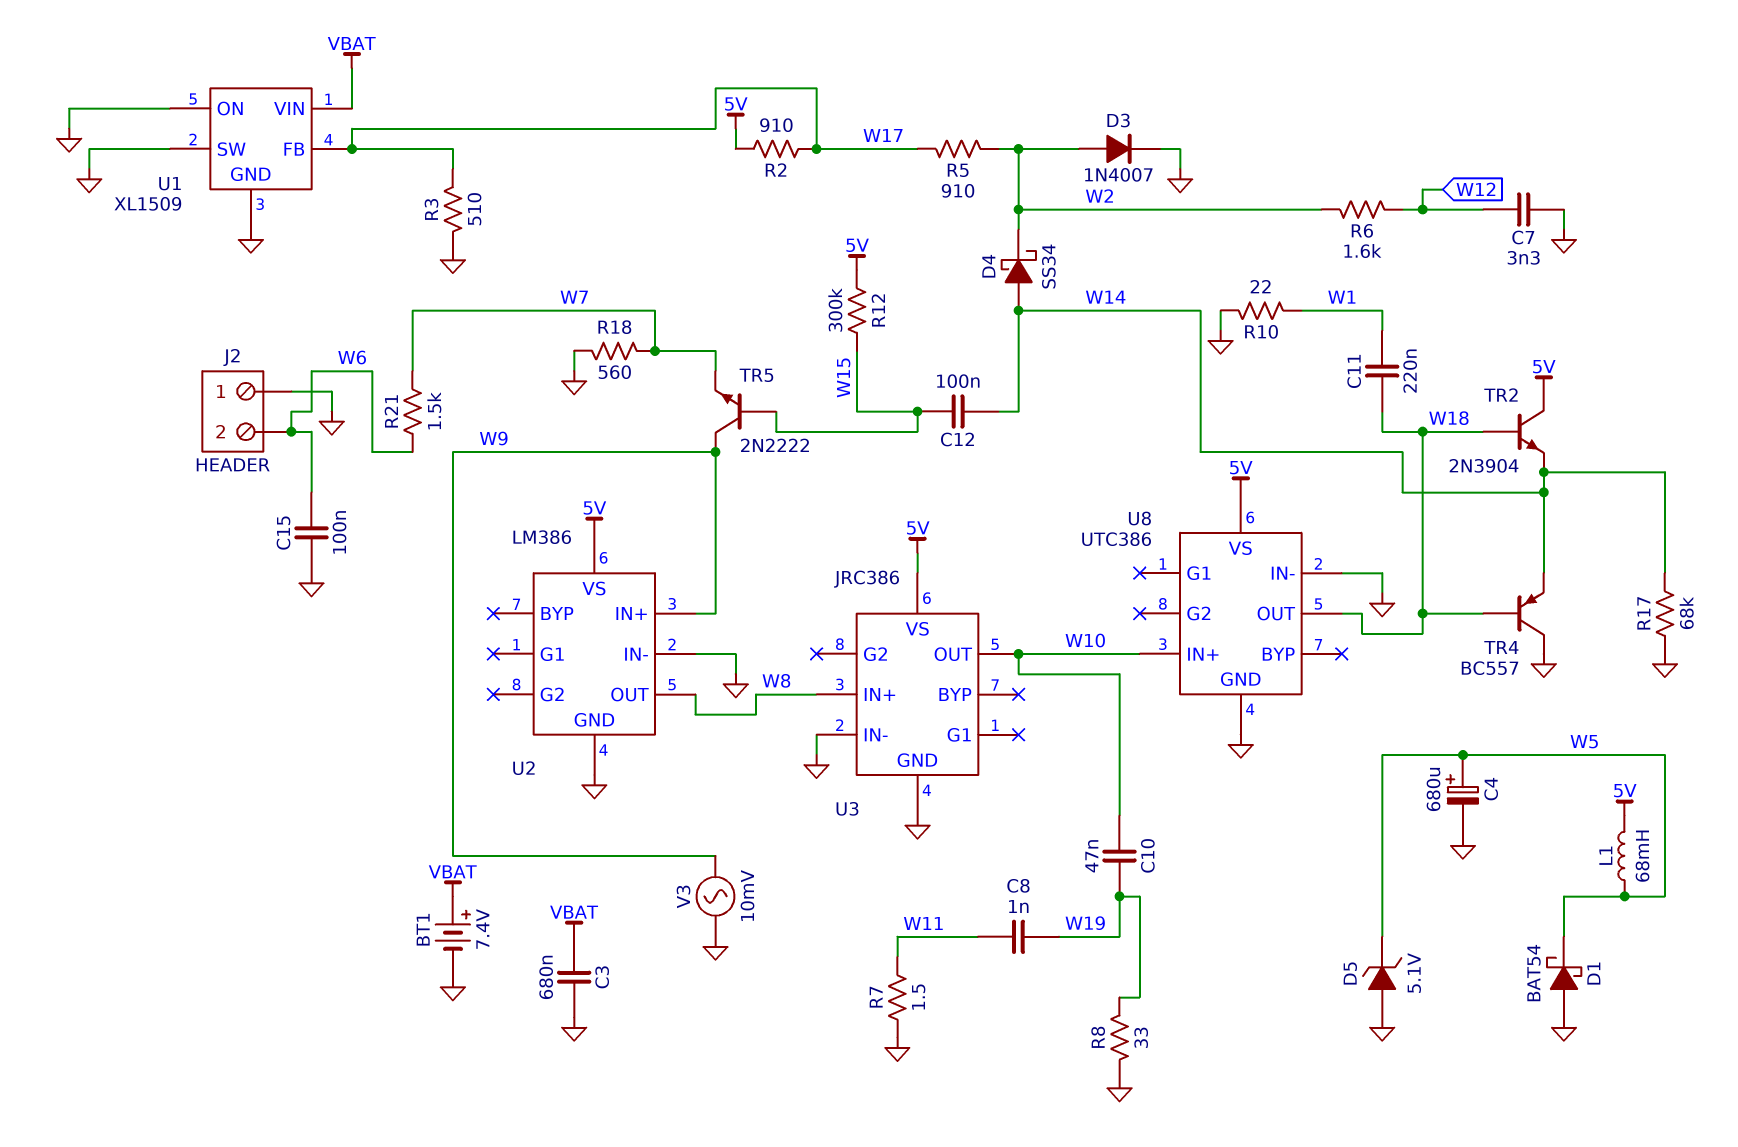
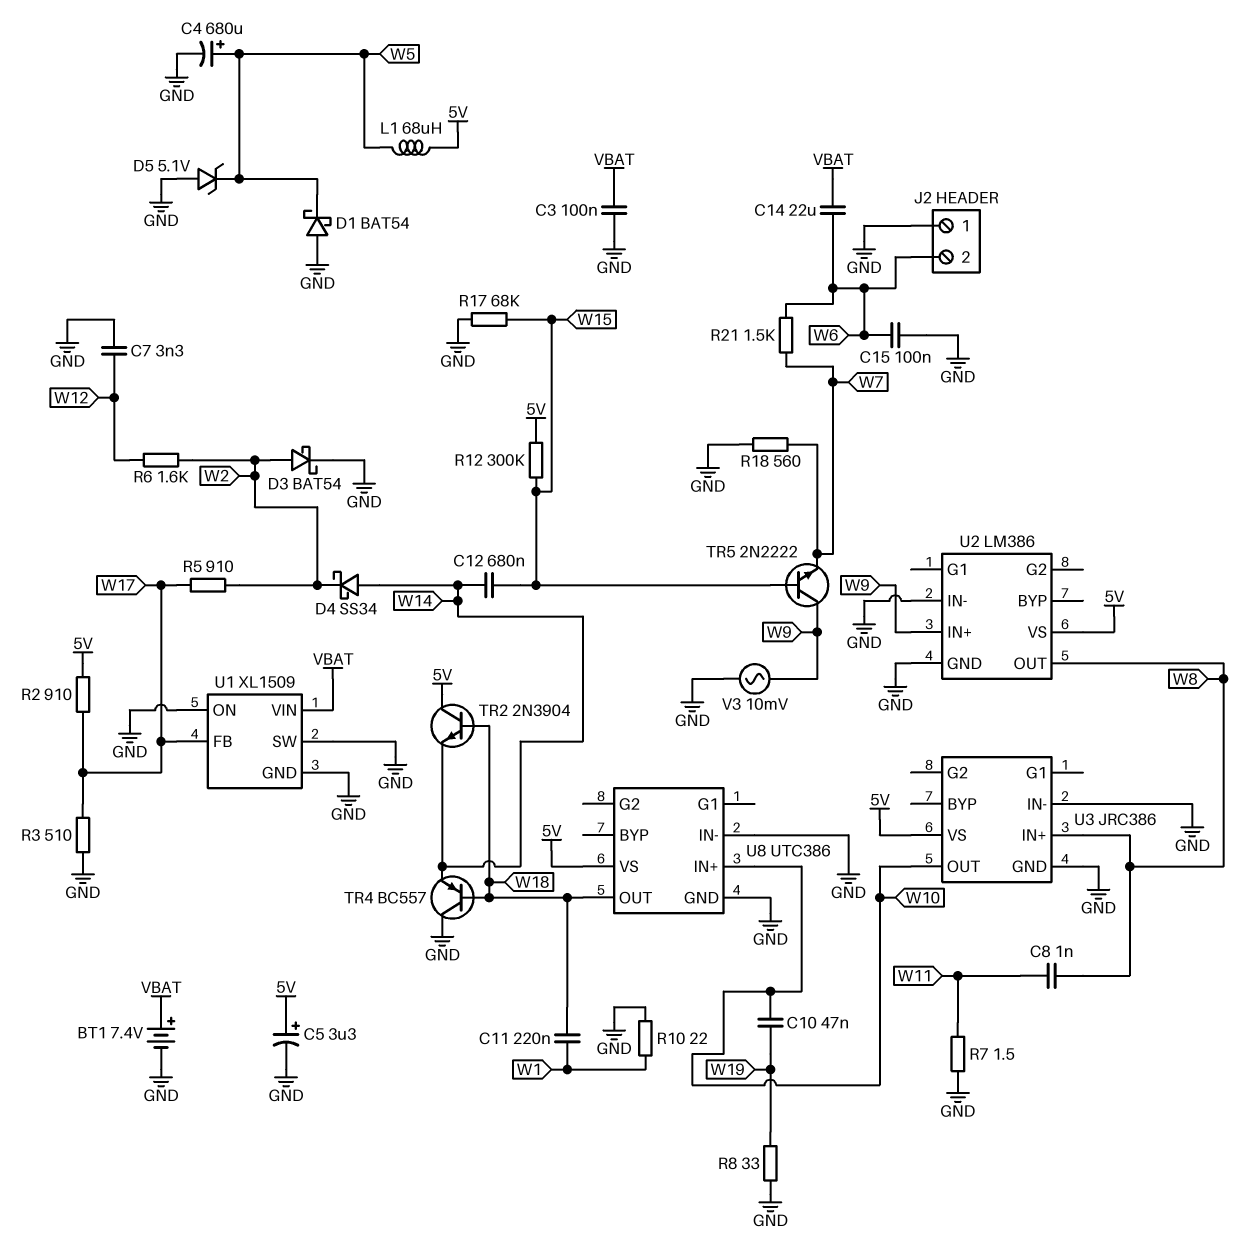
C3: 680nF (GND, VBAT) -> 100nF (GND, VBAT)
C5: none -> 3.3uF (plus 5V, minus GND)
C8: 1nF (W11, W19) -> 1nF (W8, W11)
C12: 100nF (W14, W15) -> 680nF (W14, W15)
C14: none -> 22uF (VBAT, W6)
D3: diode 1N4007 (A W2, K GND) -> schottky BAT54 (A W2, K GND)
L1: 68mH (5V, W5) -> 68uH (5V, W5)
R17: 68k (GND, W14) -> 68k (GND, W15)

